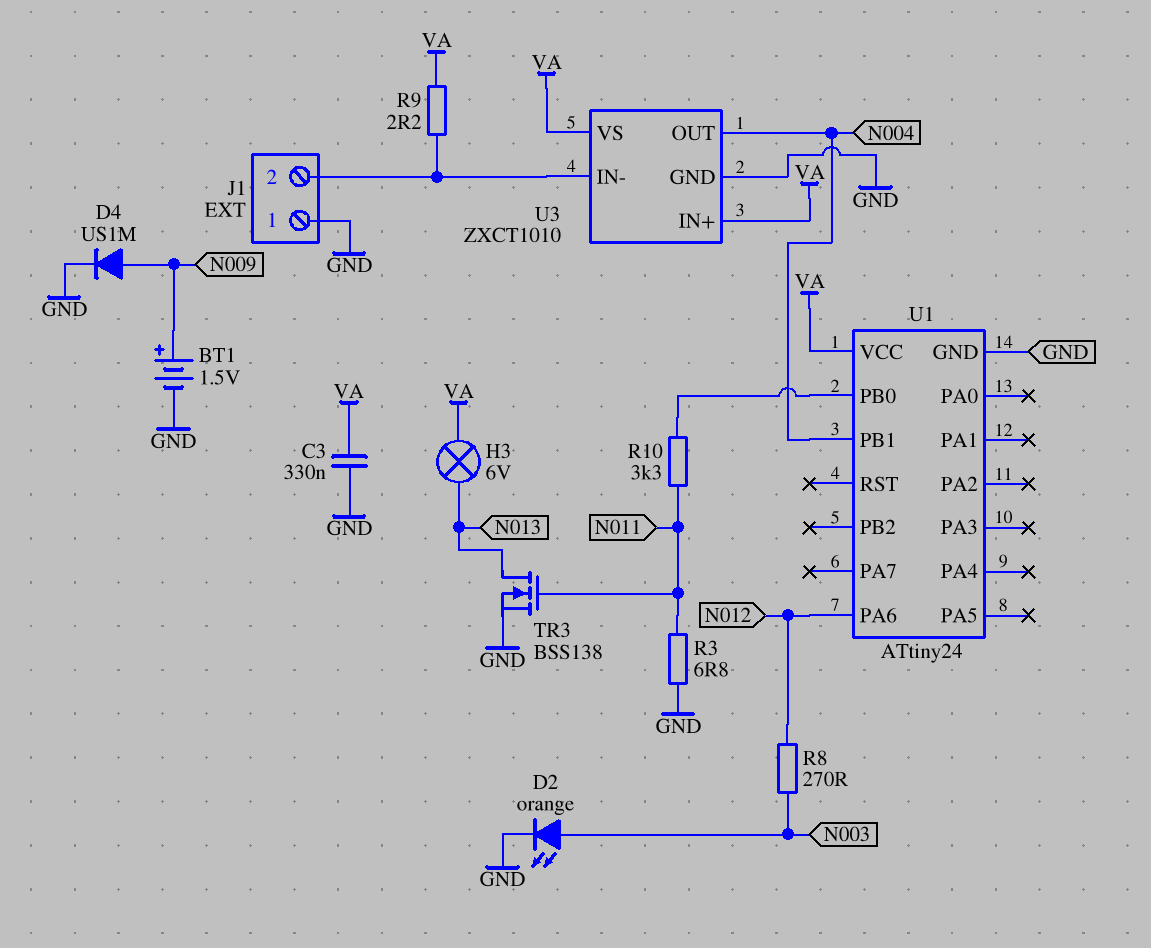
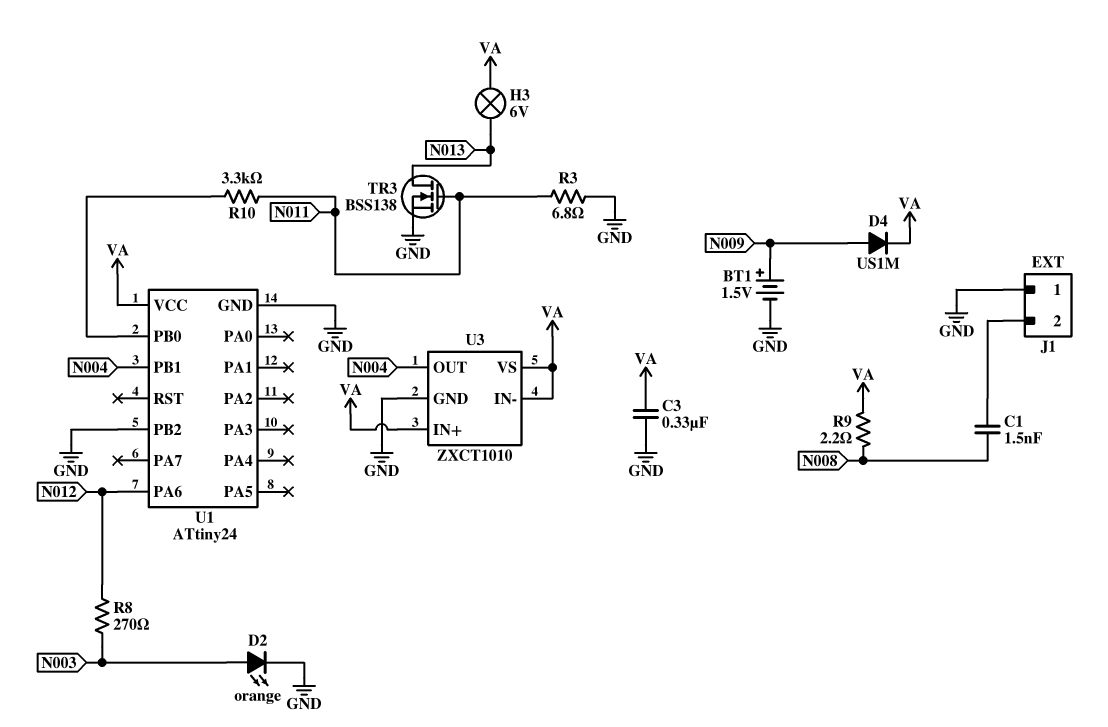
C1: none -> 1.5nF (J1/2, N008)
D4: diode US1M (A N009, K GND) -> diode US1M (A N009, K VA)
R9: 2.2 (J1/2, VA) -> 2.2 (N008, VA)
U1 pin PB2: none -> GND
U3 pin IN-: J1/2 -> VA

